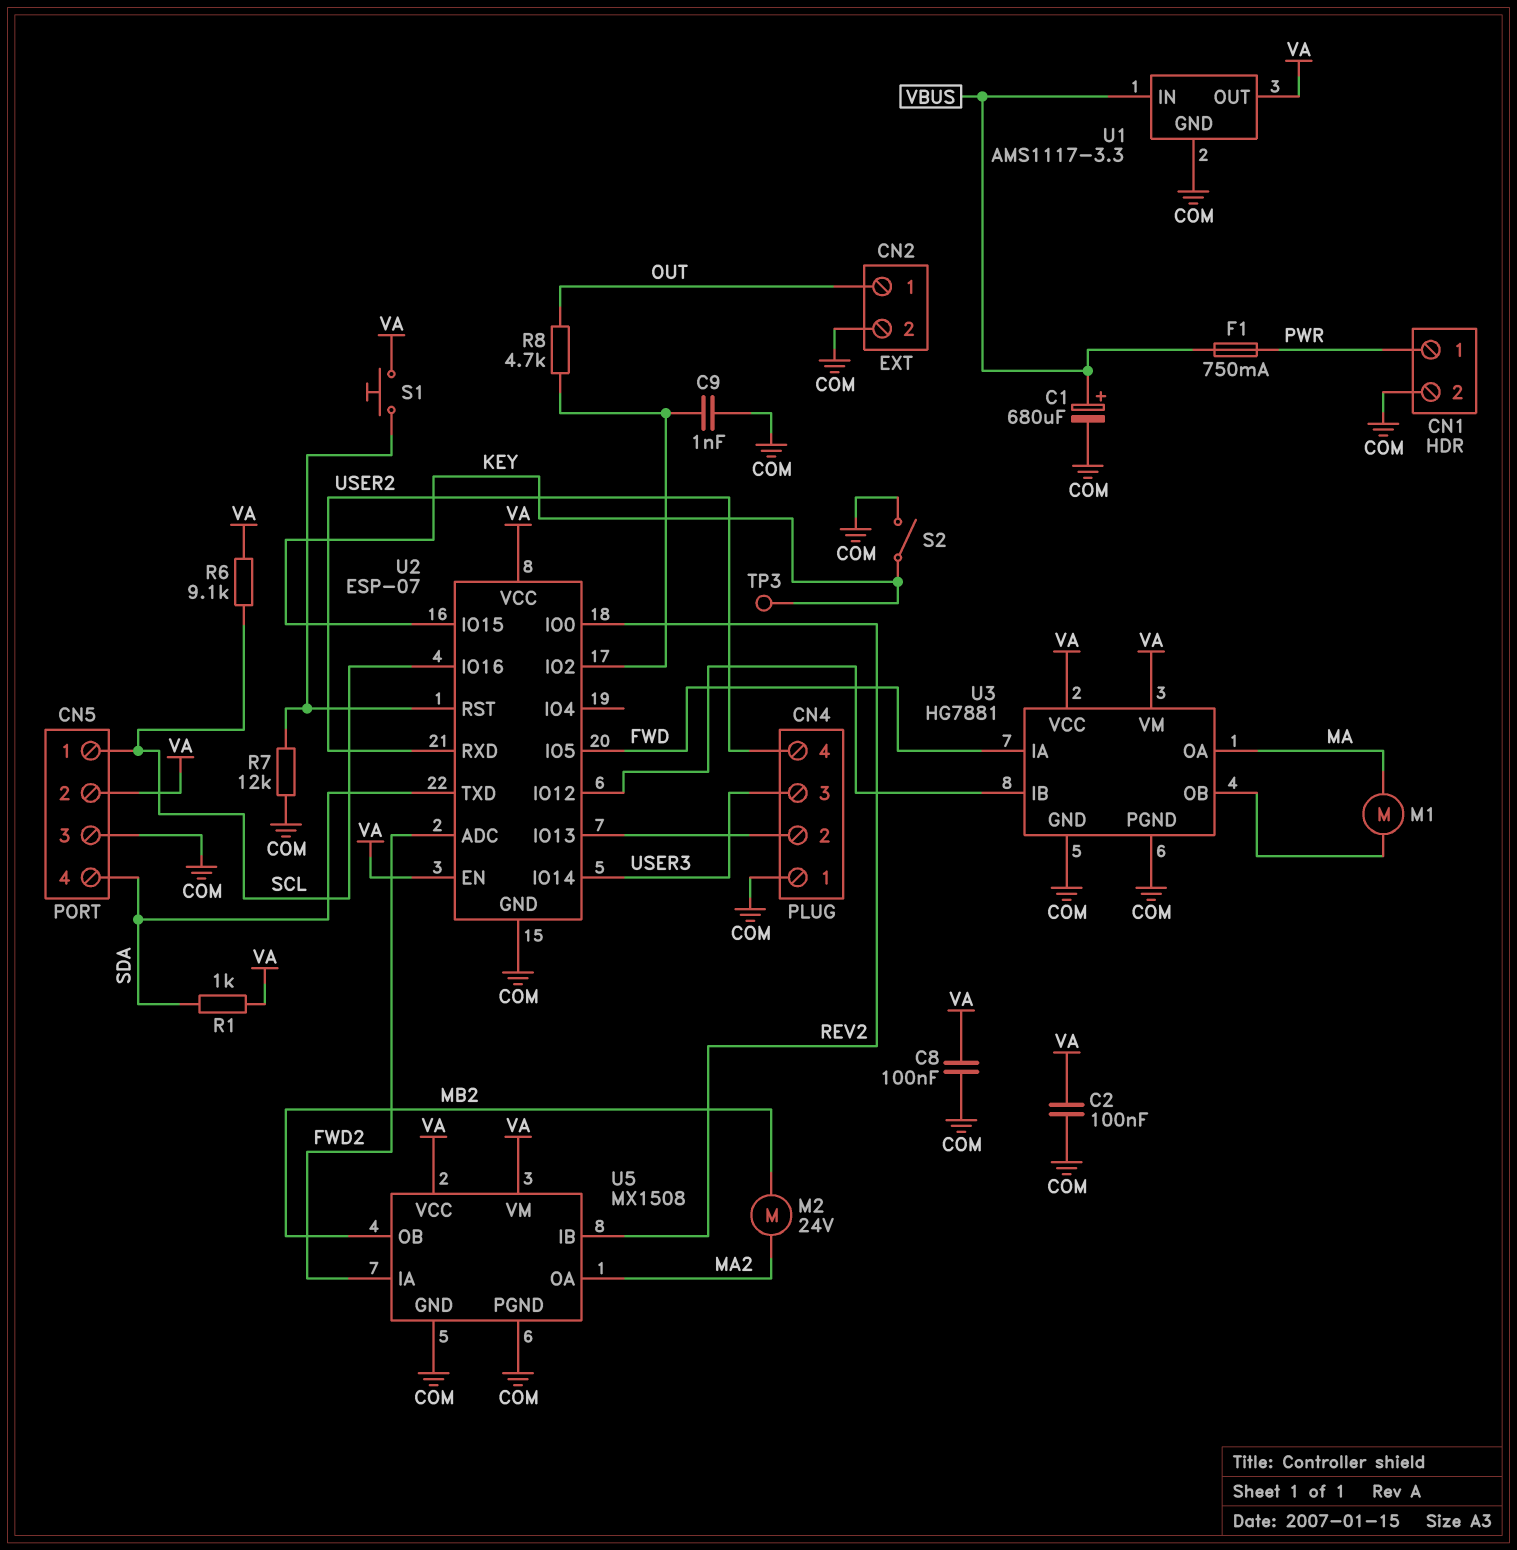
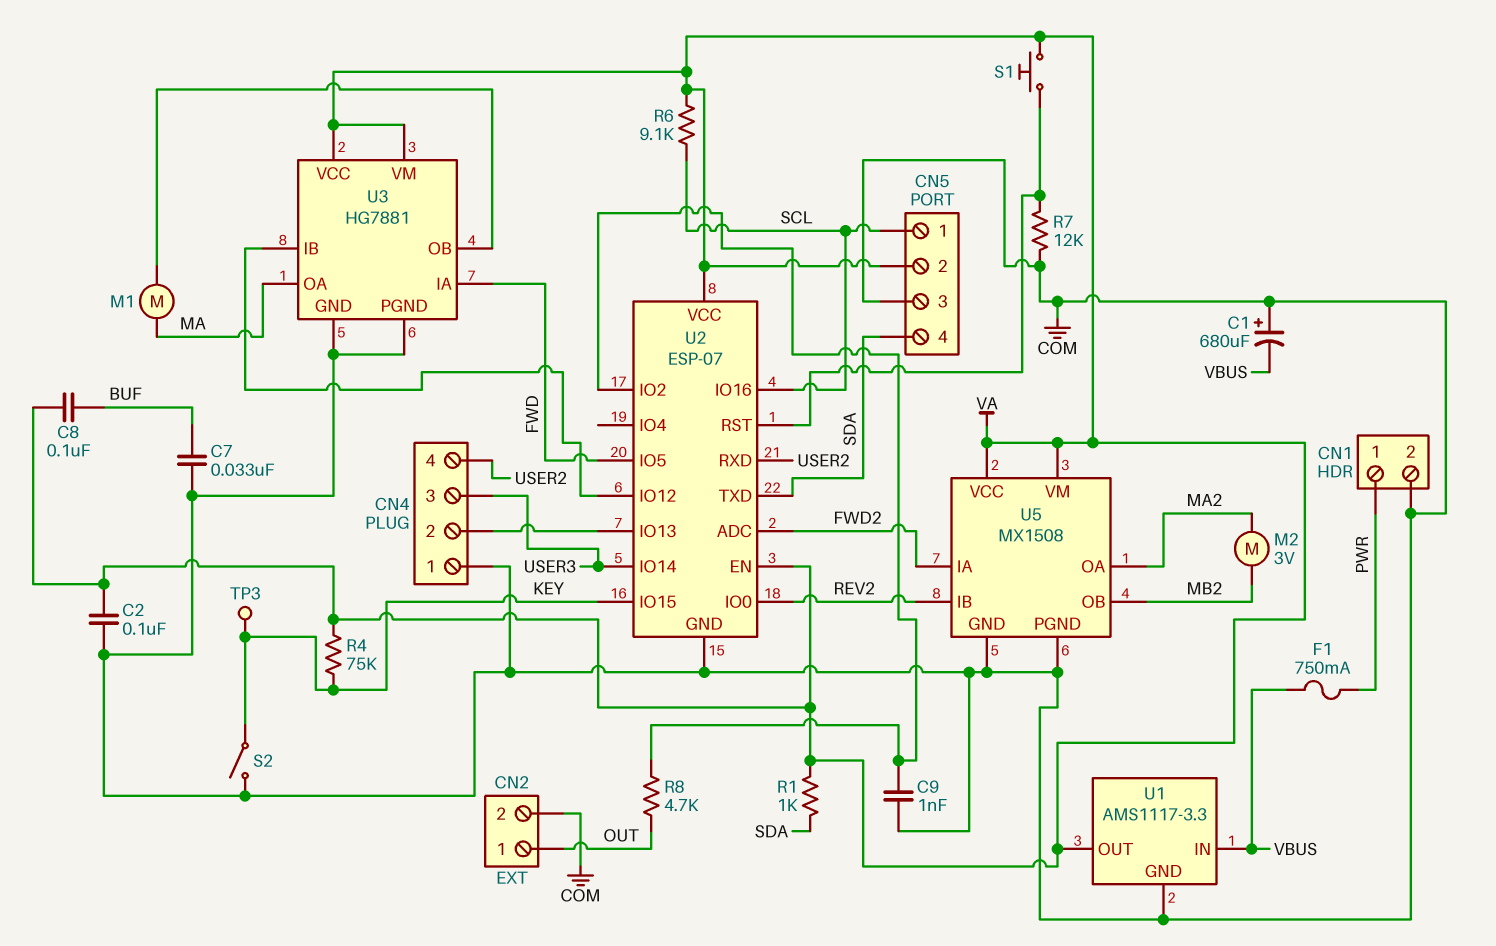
C1: 680uF (plus VBUS, minus COM) -> 680uF (plus COM, minus VBUS)
C7: none -> 33nF (BUF, COM)
C8: 100nF (COM, VA) -> 100nF (BUF, VA)
M2: motor 24V (MA2, MB2) -> motor 3V (MA2, MB2)
R4: none -> 75k (KEY, VA)

